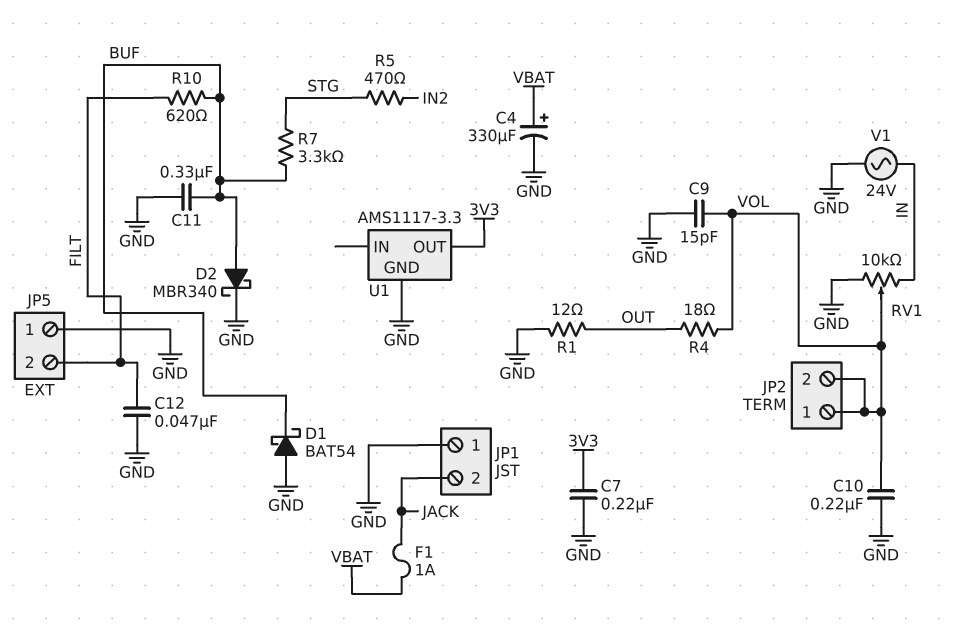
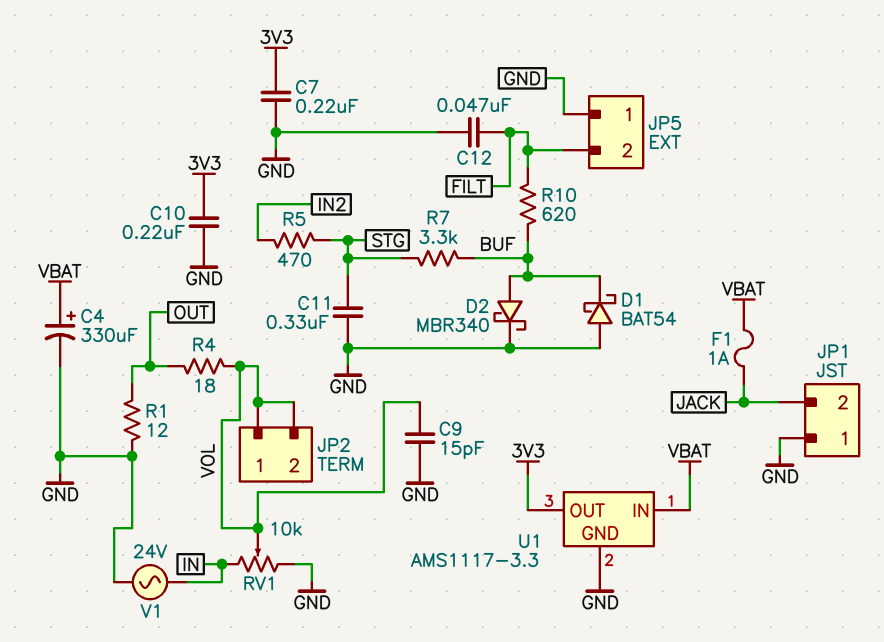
C10: 220nF (GND, VOL) -> 220nF (3V3, GND)
C11: 330nF (BUF, GND) -> 330nF (GND, STG)
U1 pin IN: none -> VBAT

